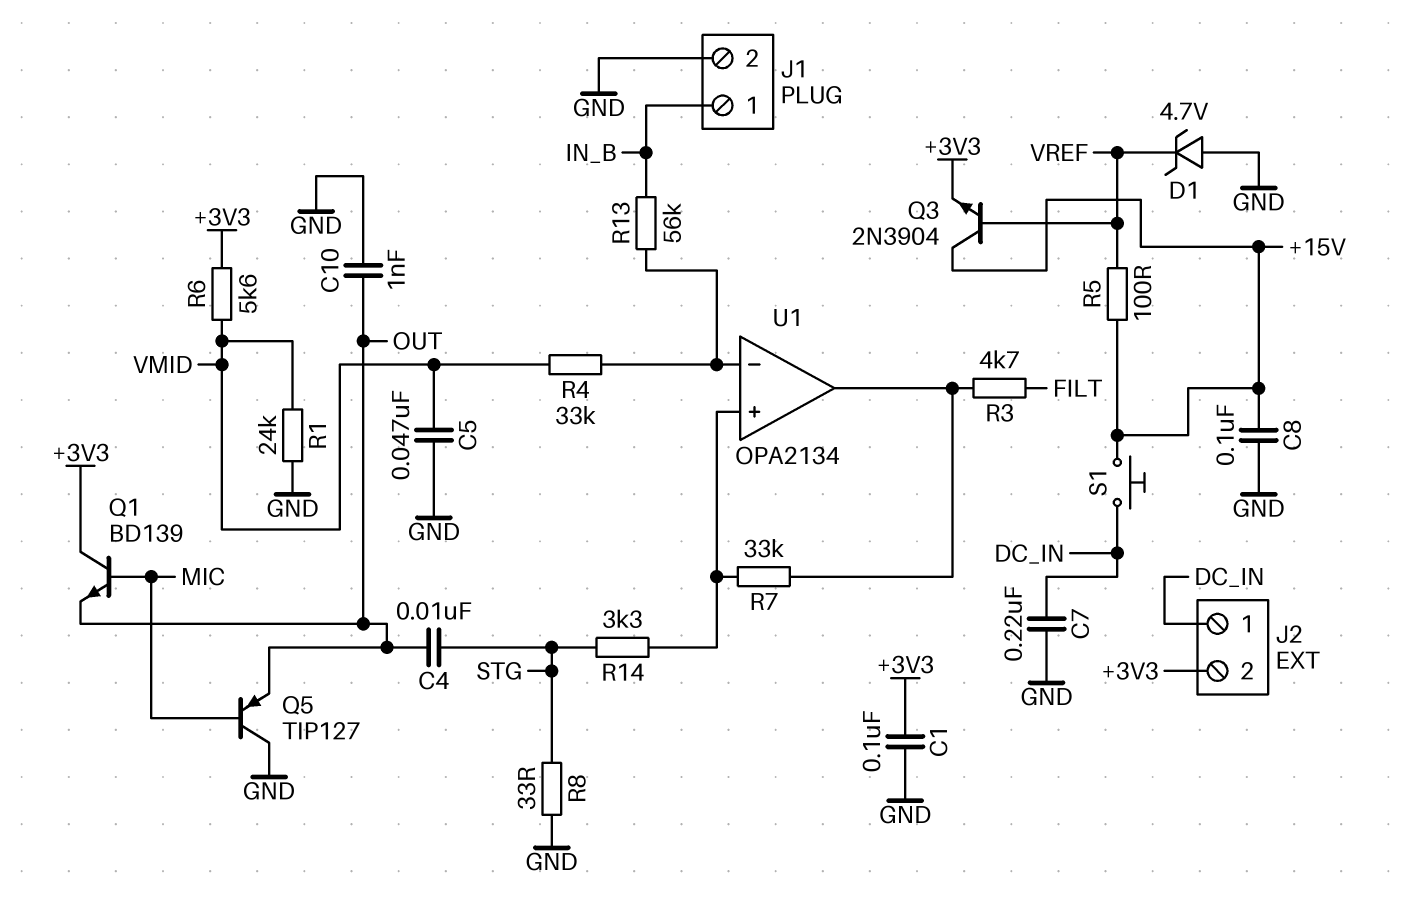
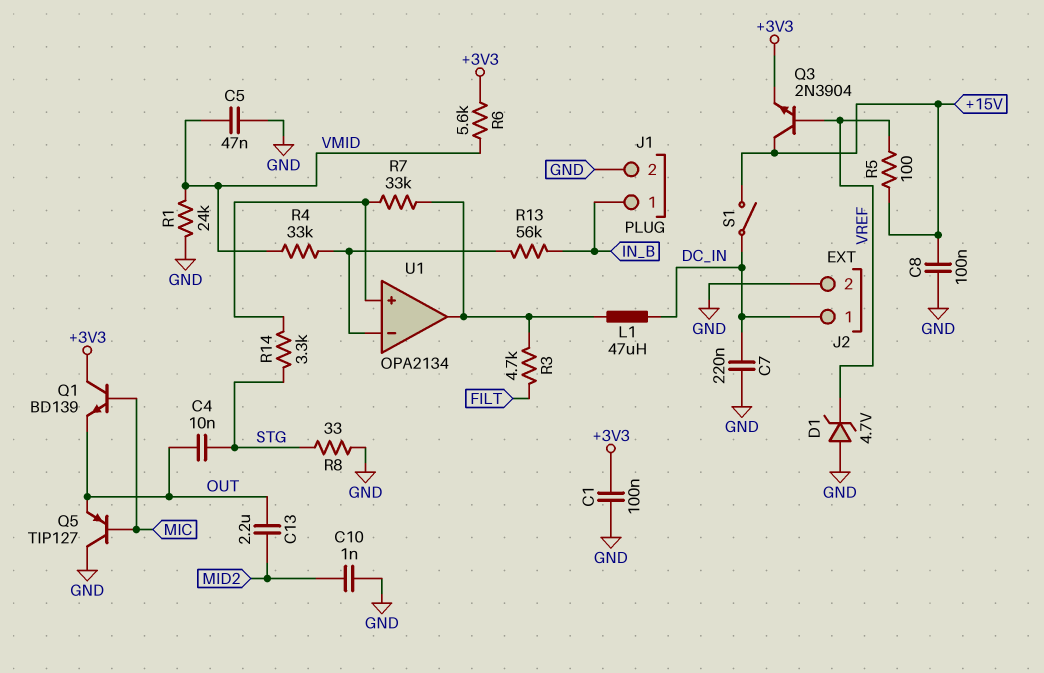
C10: 1nF (GND, OUT) -> 1nF (GND, MID2)
C13: none -> 2.2uF (MID2, OUT)
J2 pin 2: +3V3 -> GND
L1: none -> 47uH (DC_IN, U1/out)
S1: button (+15V, DC_IN) -> switch (+15V, DC_IN)

